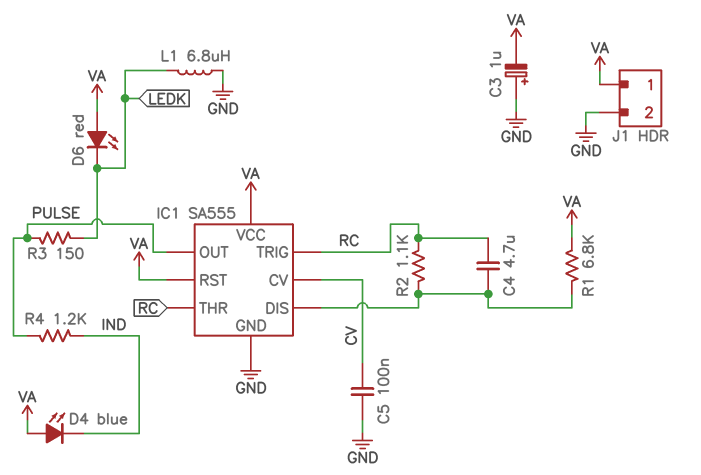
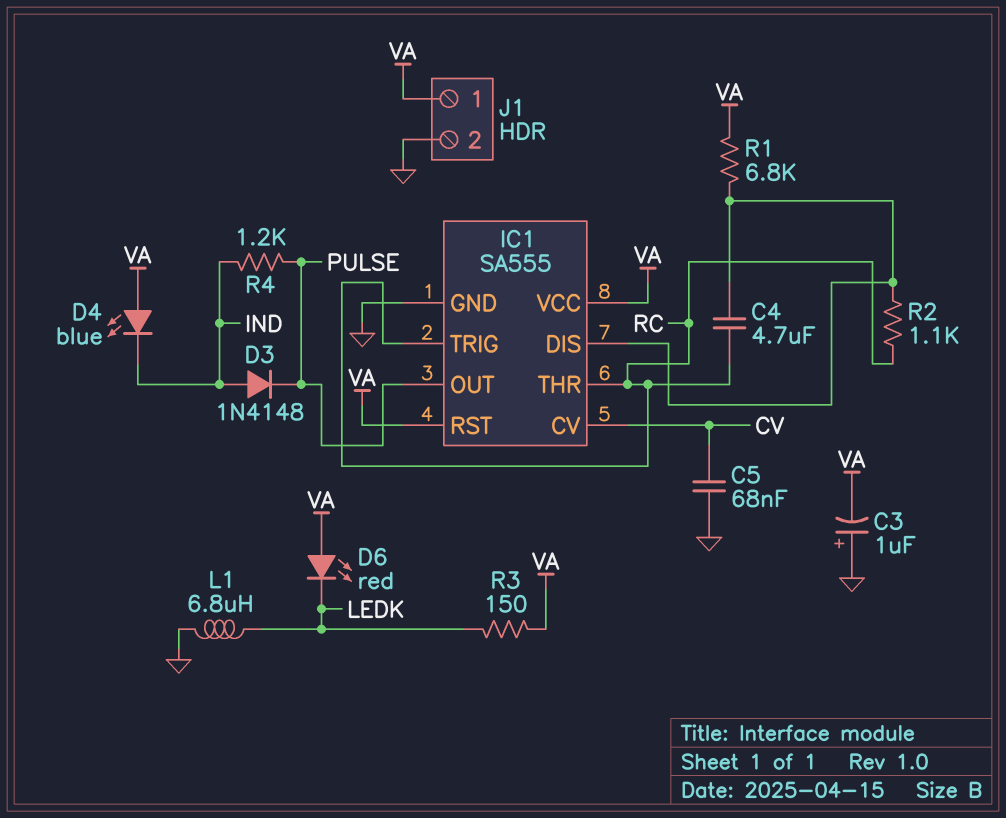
C5: 100nF (CV, GND) -> 68nF (CV, GND)
D3: none -> diode 1N4148 (A IND, K PULSE)
R3: 150 (LEDK, PULSE) -> 150 (LEDK, VA)

